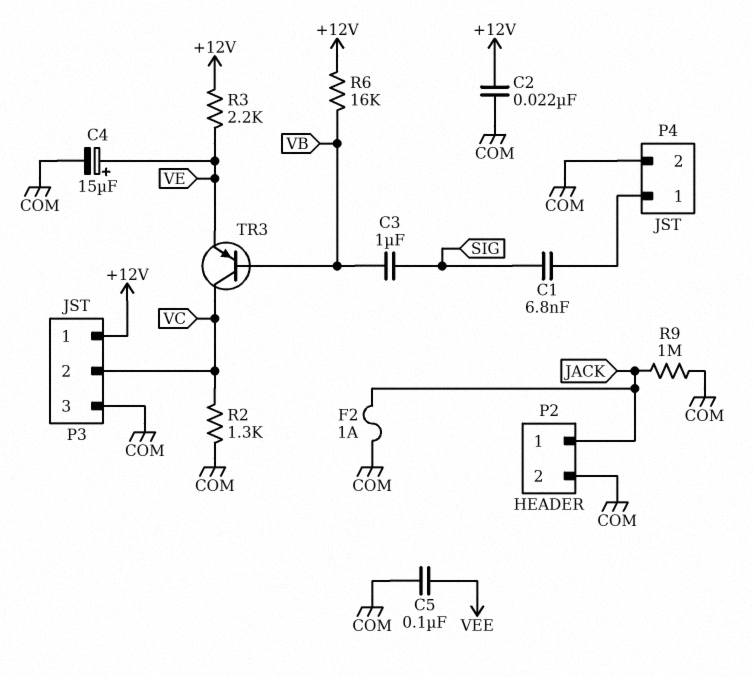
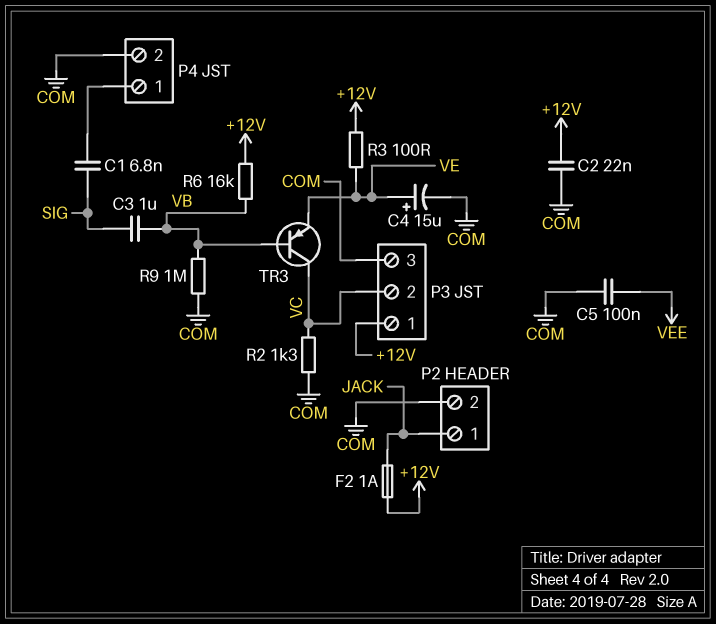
F2: 1A (COM, JACK) -> 1A (+12V, JACK)
R3: 2.2k (+12V, VE) -> 100 (+12V, VE)
R9: 1M (COM, JACK) -> 1M (COM, VB)

